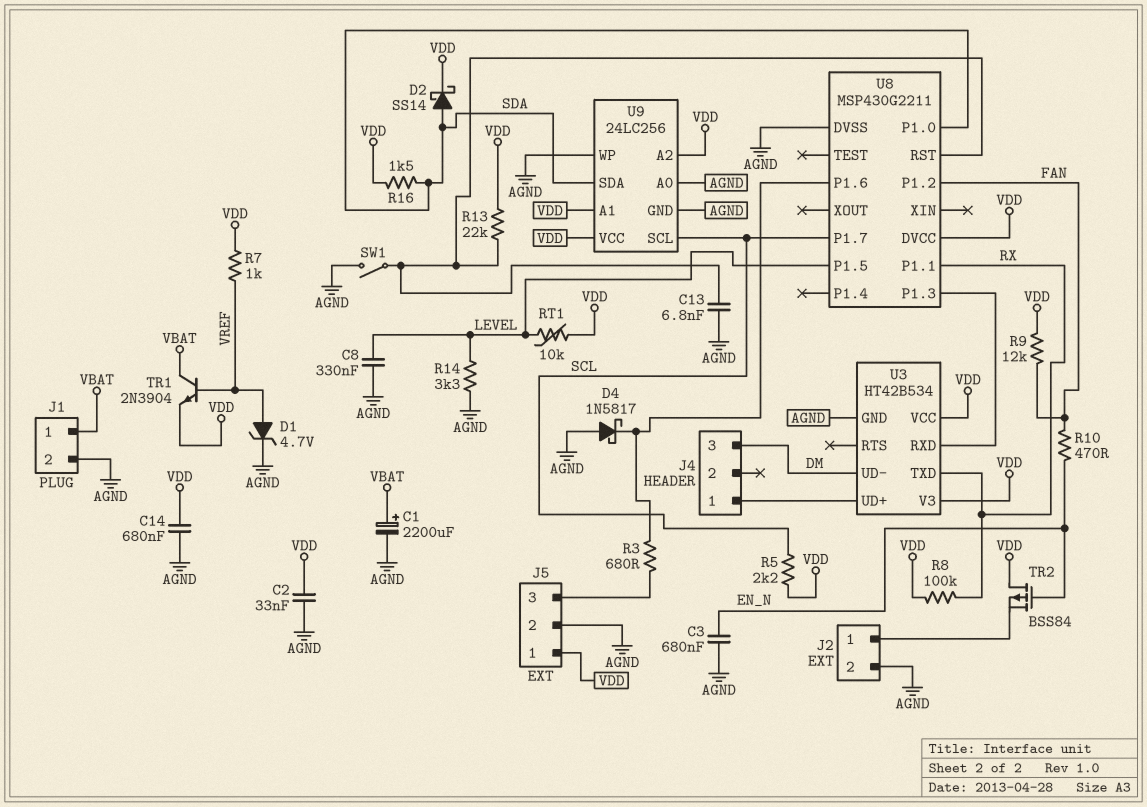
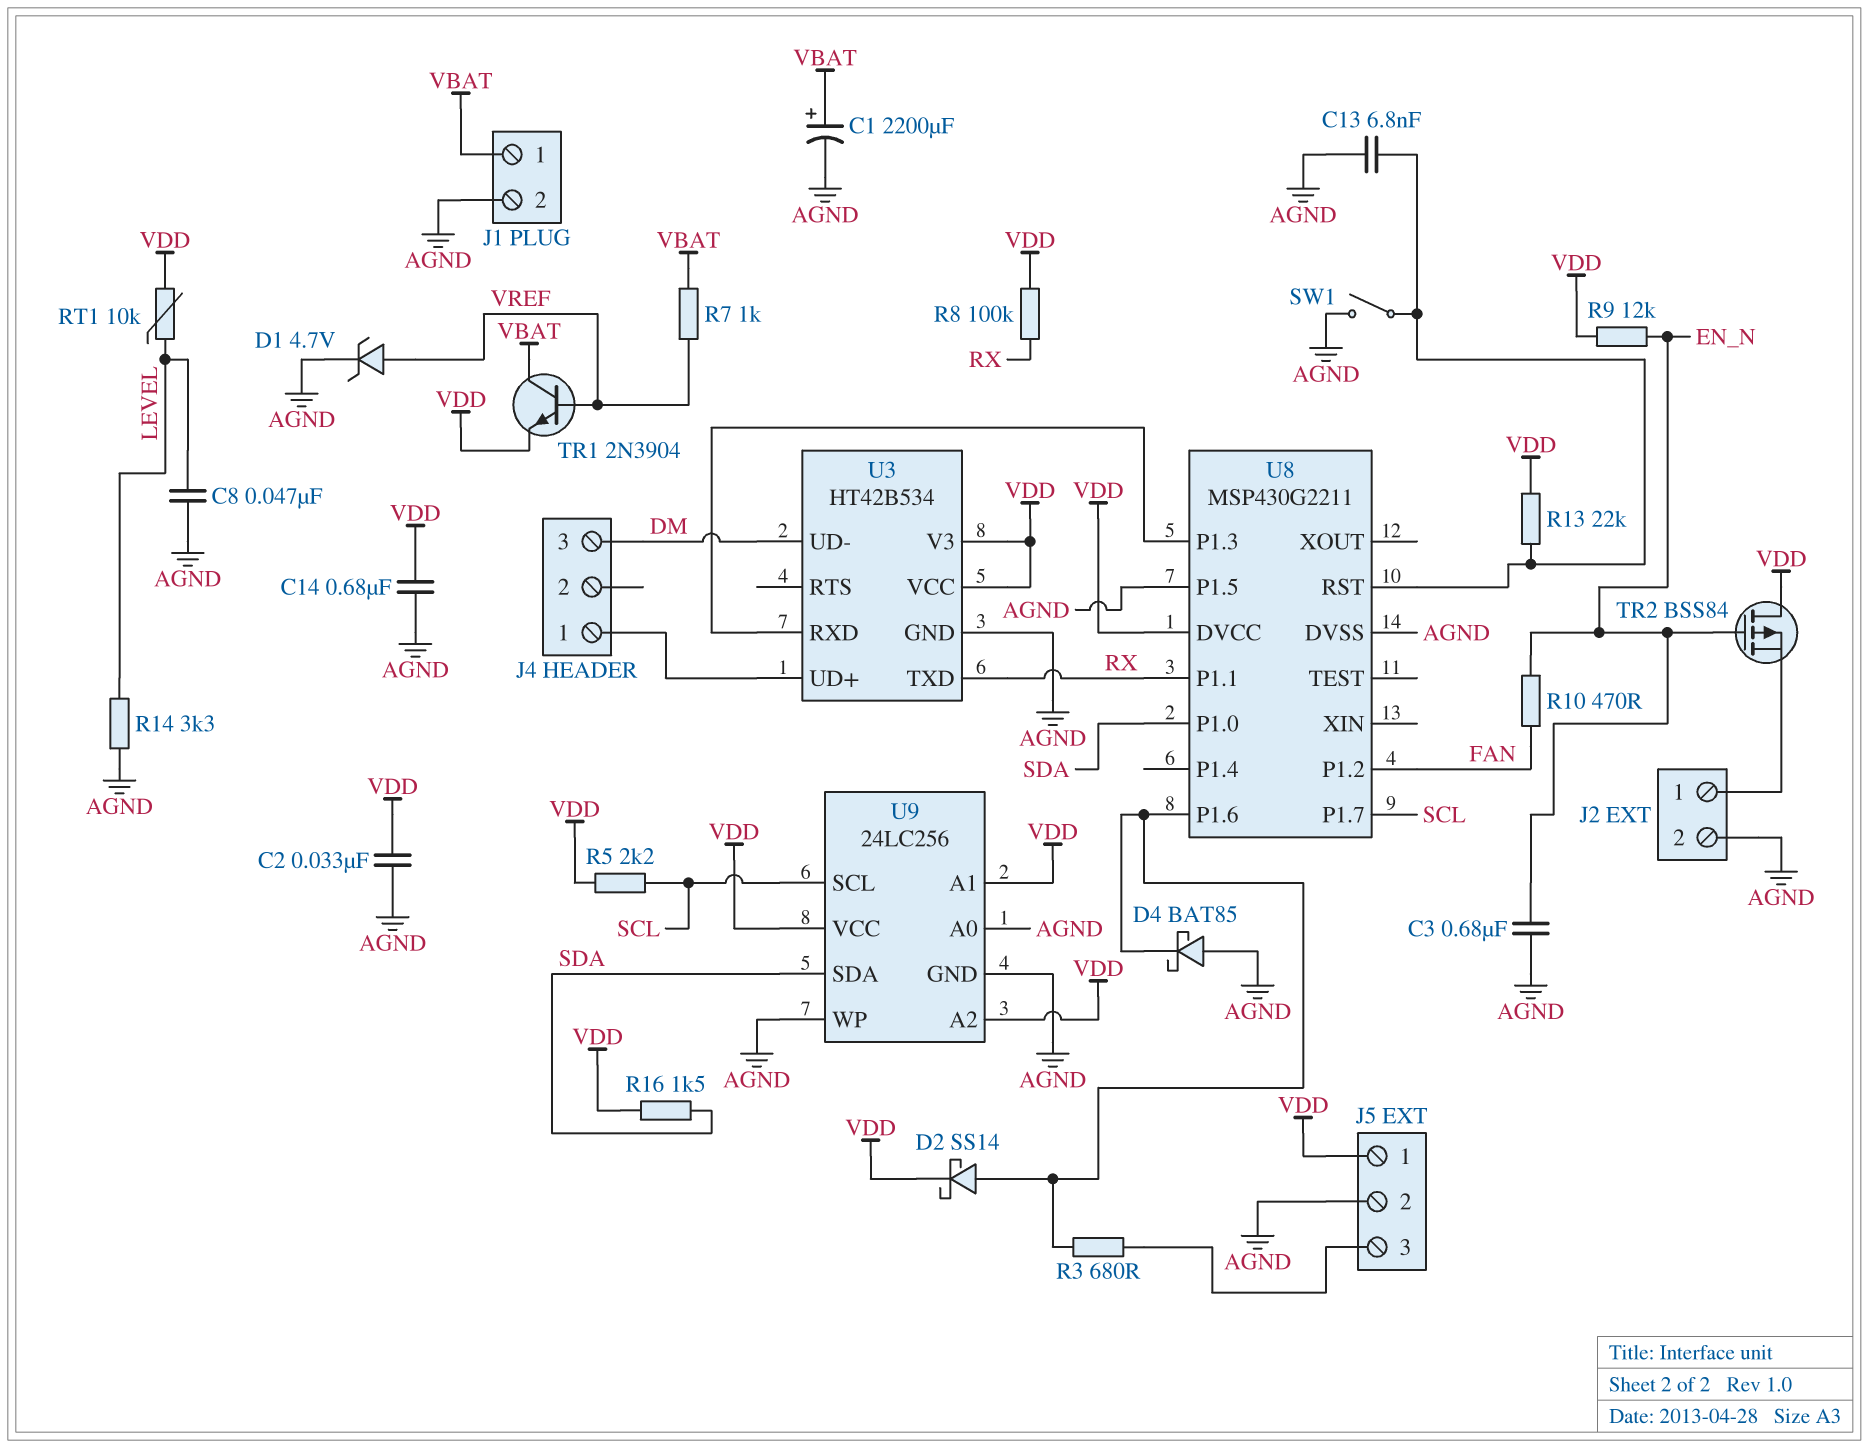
C8: 330nF (AGND, LEVEL) -> 47nF (AGND, LEVEL)
D2: schottky SS14 (A SDA, K VDD) -> schottky SS14 (A U8/P1.6, K VDD)
D4: schottky 1N5817 (A AGND, K U8/P1.6) -> schottky BAT85 (A AGND, K U8/P1.6)
R7: 1k (VDD, VREF) -> 1k (VBAT, VREF)
R9: 12k (FAN, VDD) -> 12k (EN_N, VDD)
U8 pin P1.5: LEVEL -> AGND

